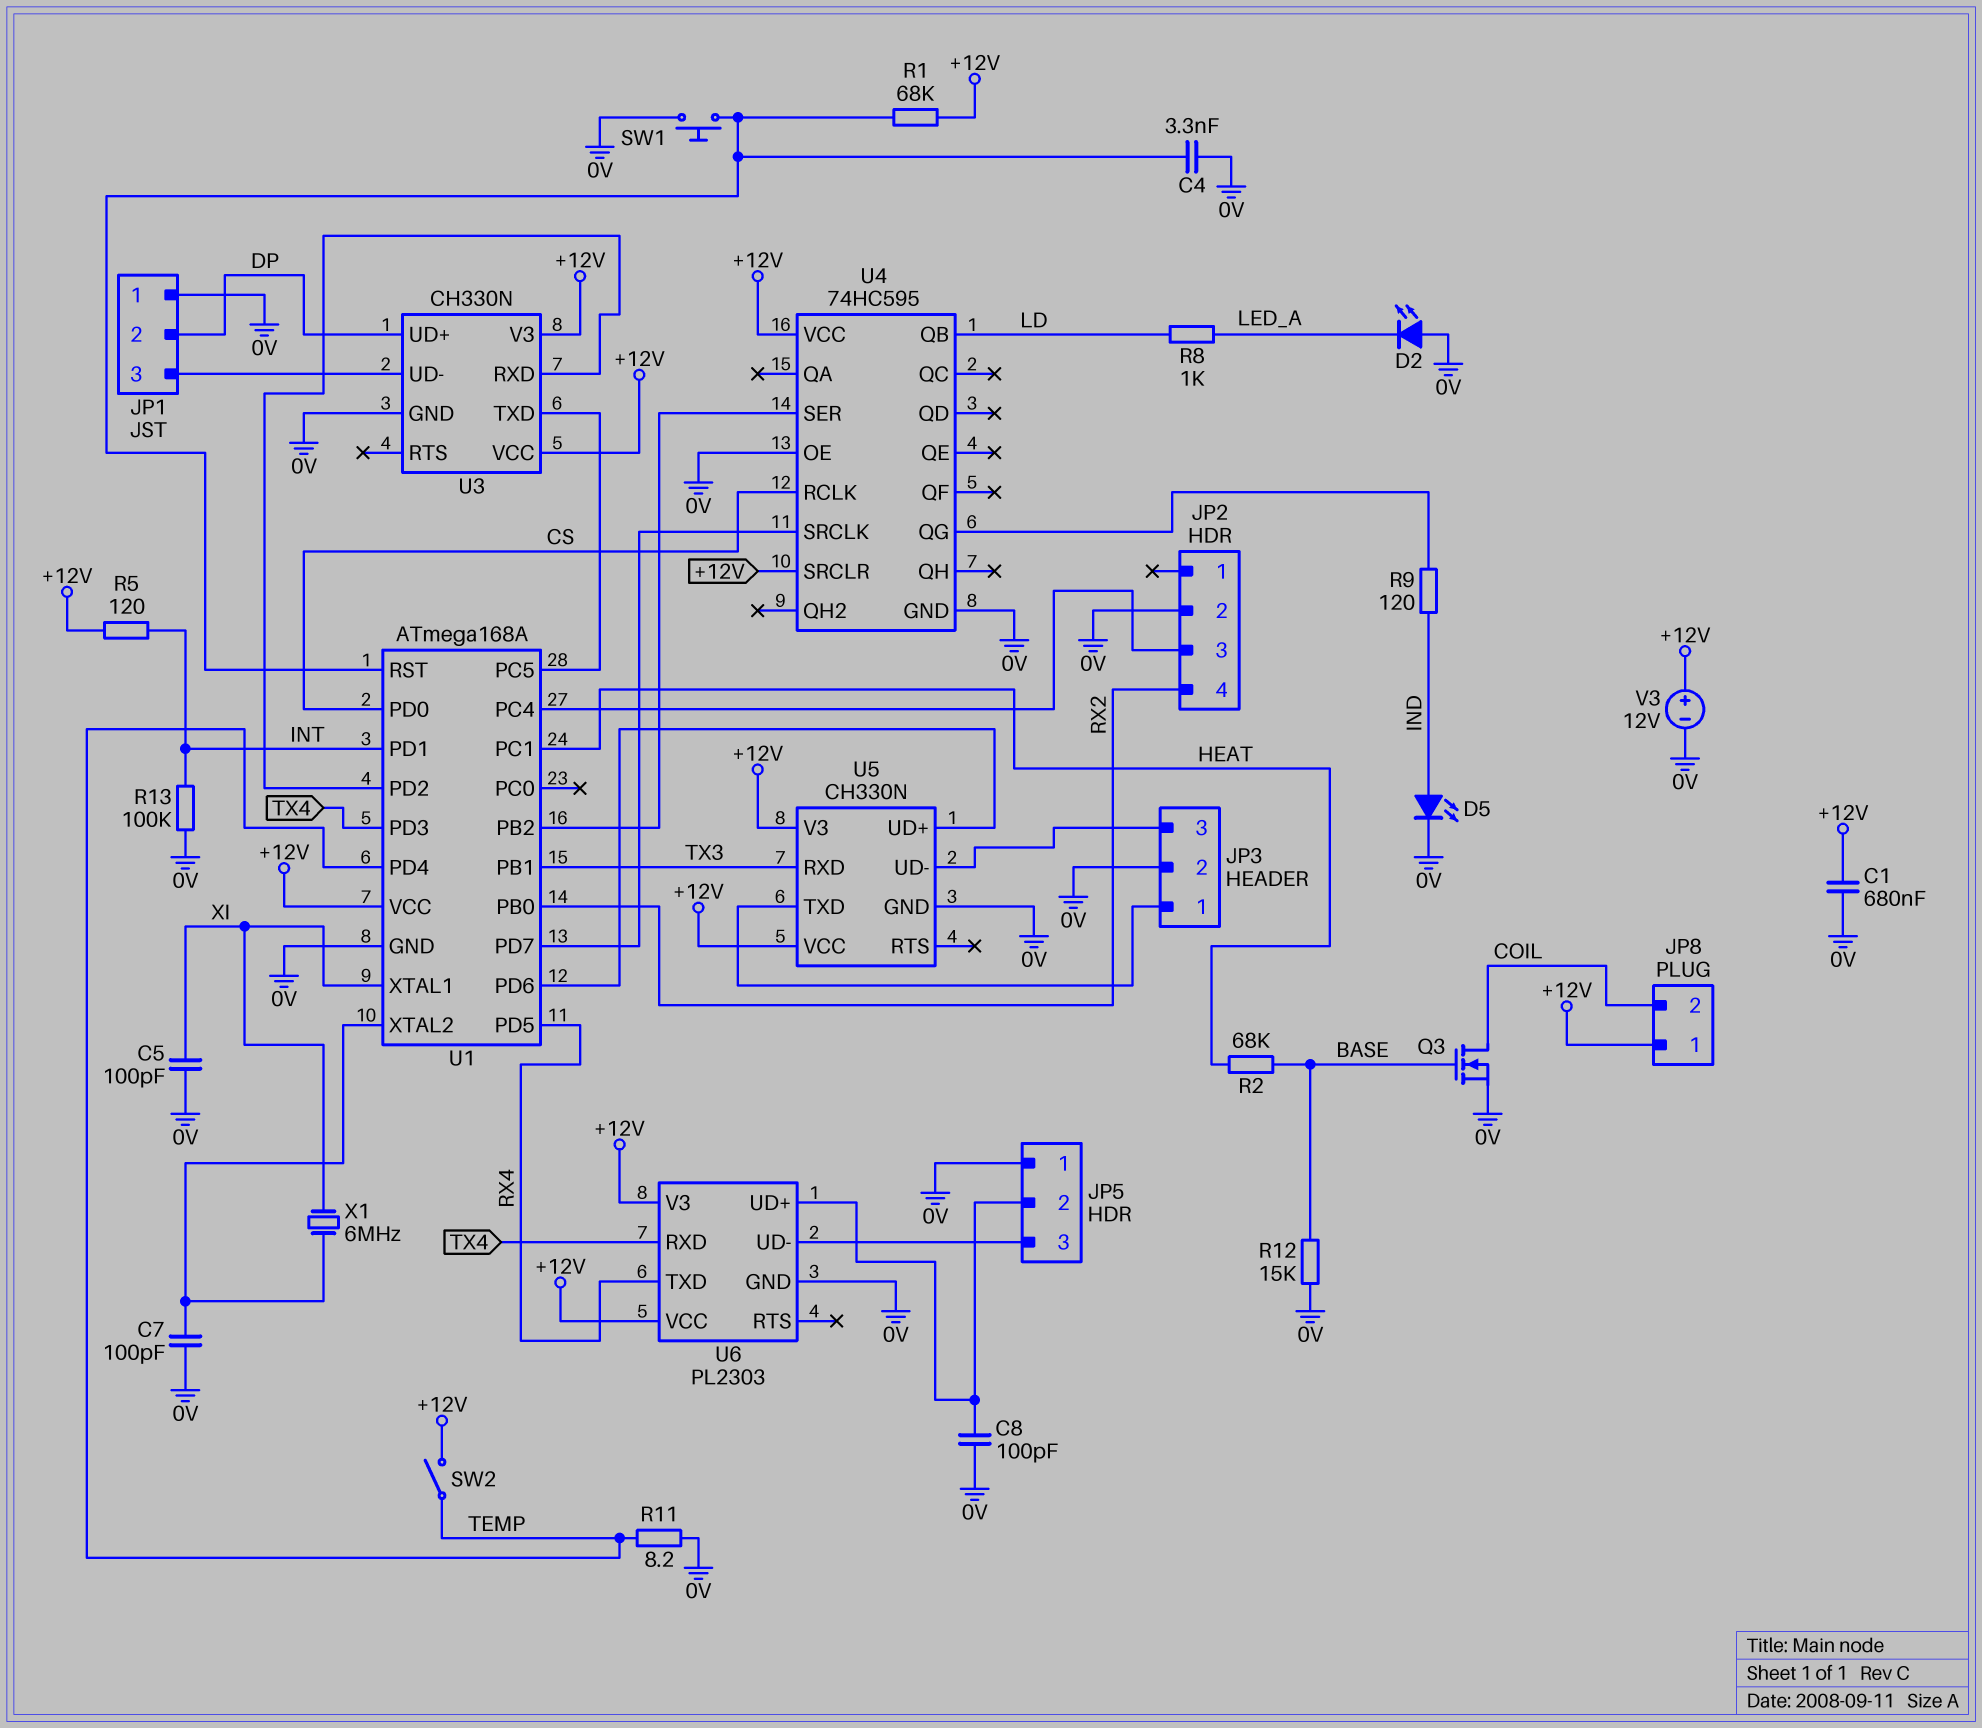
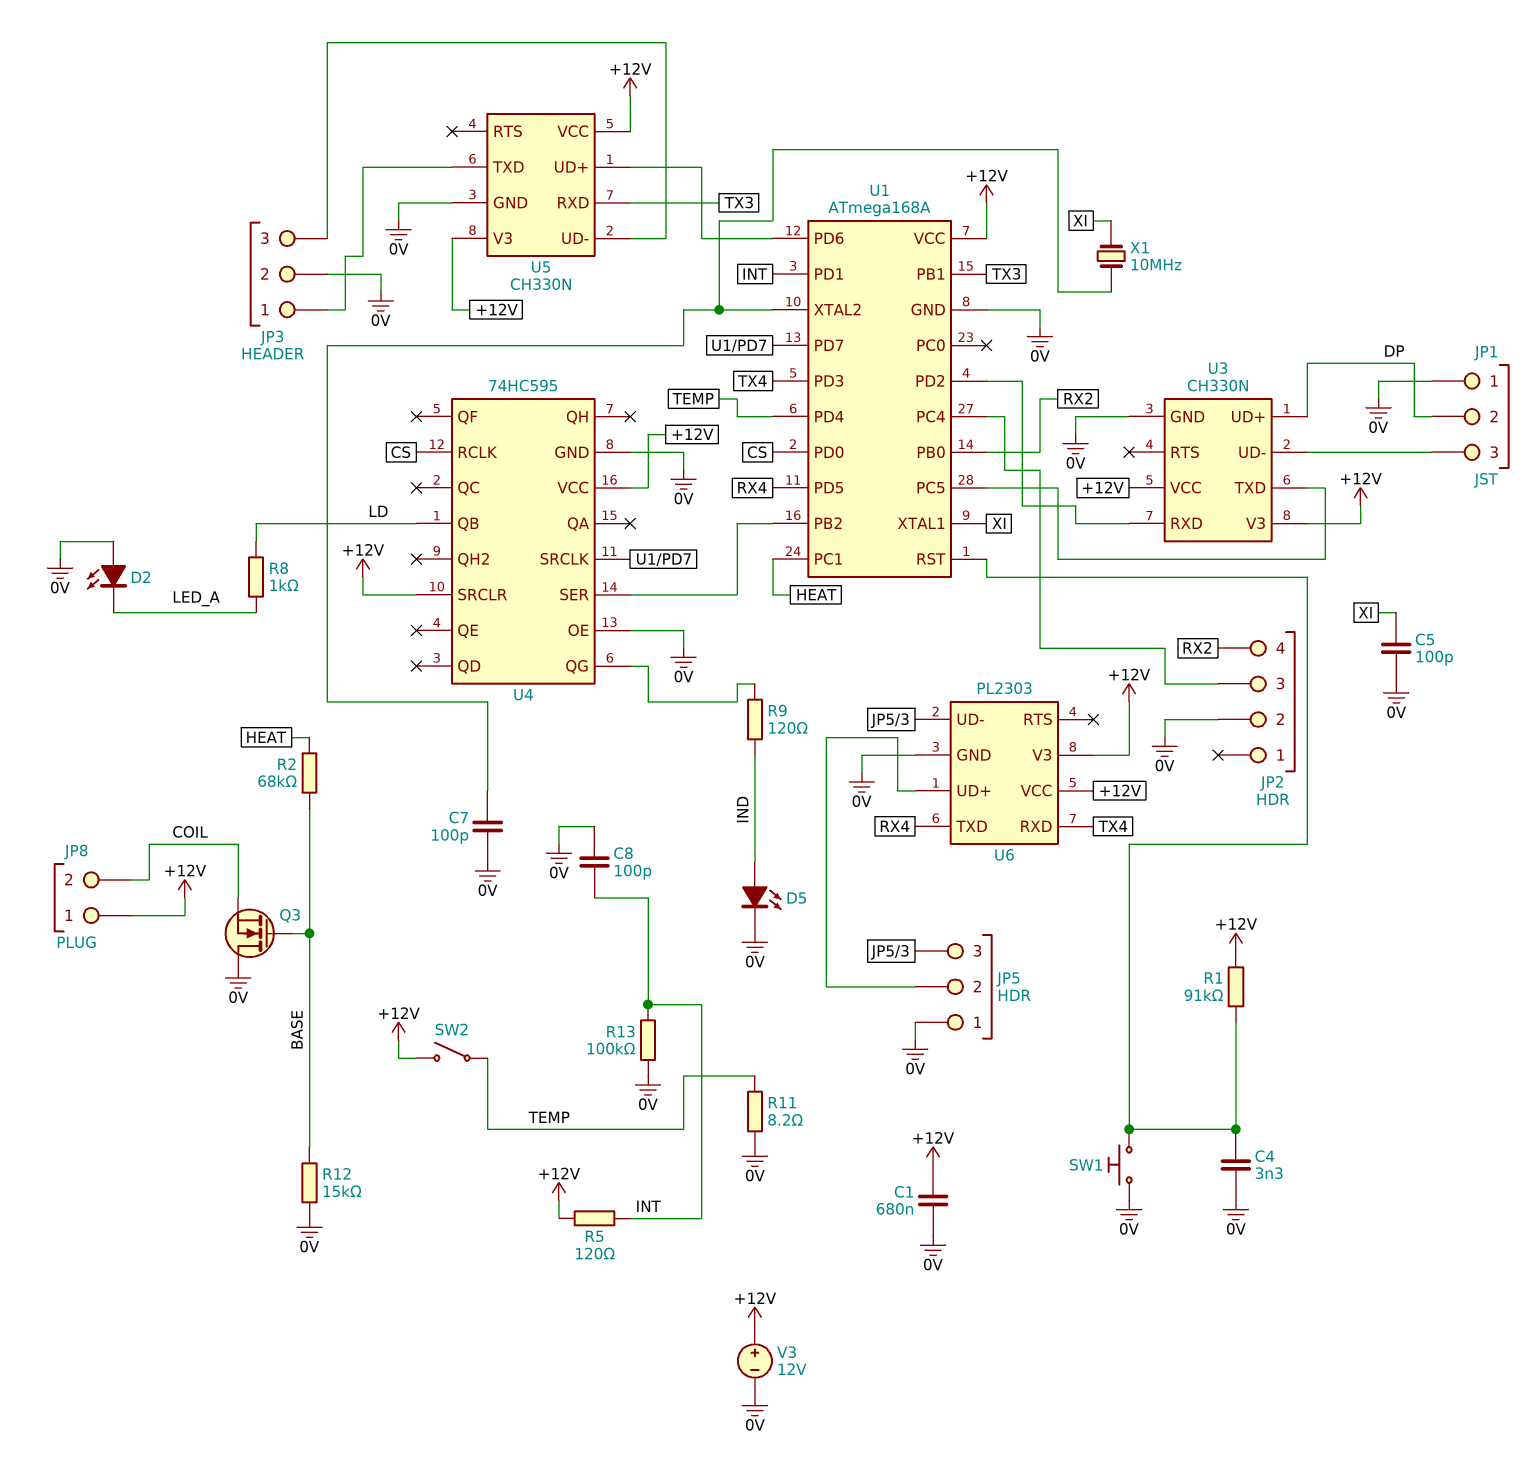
C8: 100pF (0V, JP5/2) -> 100pF (0V, INT)
Q3: NMOS (G BASE, D COIL, S 0V) -> NMOS (G BASE, D 0V, S COIL)
R1: 68k (+12V, U1/RST) -> 91k (+12V, U1/RST)
X1: 6MHz (U1/XTAL2, XI) -> 10MHz (U1/XTAL2, XI)

